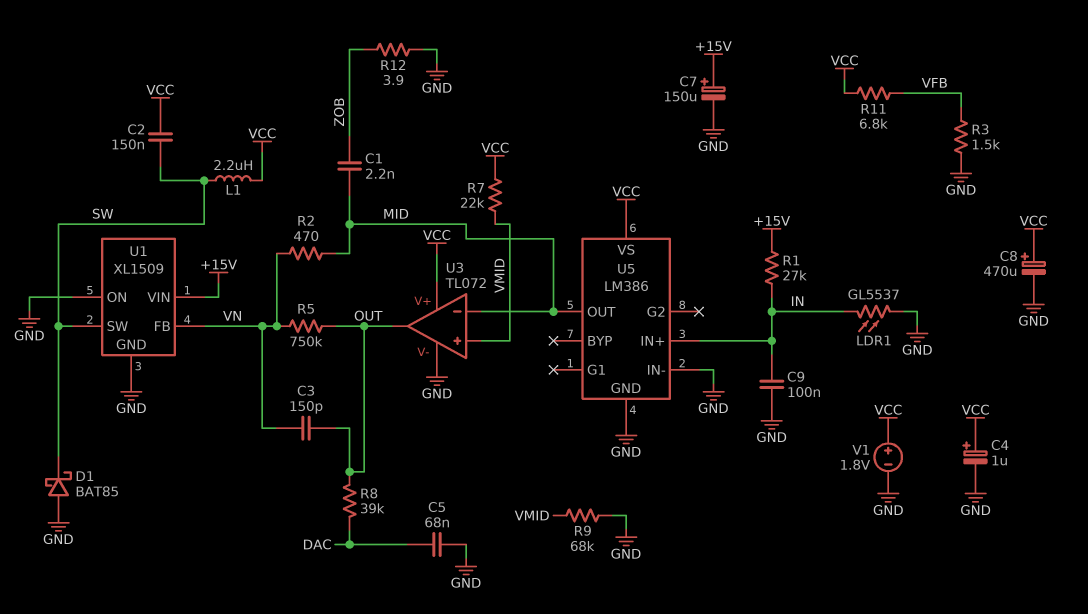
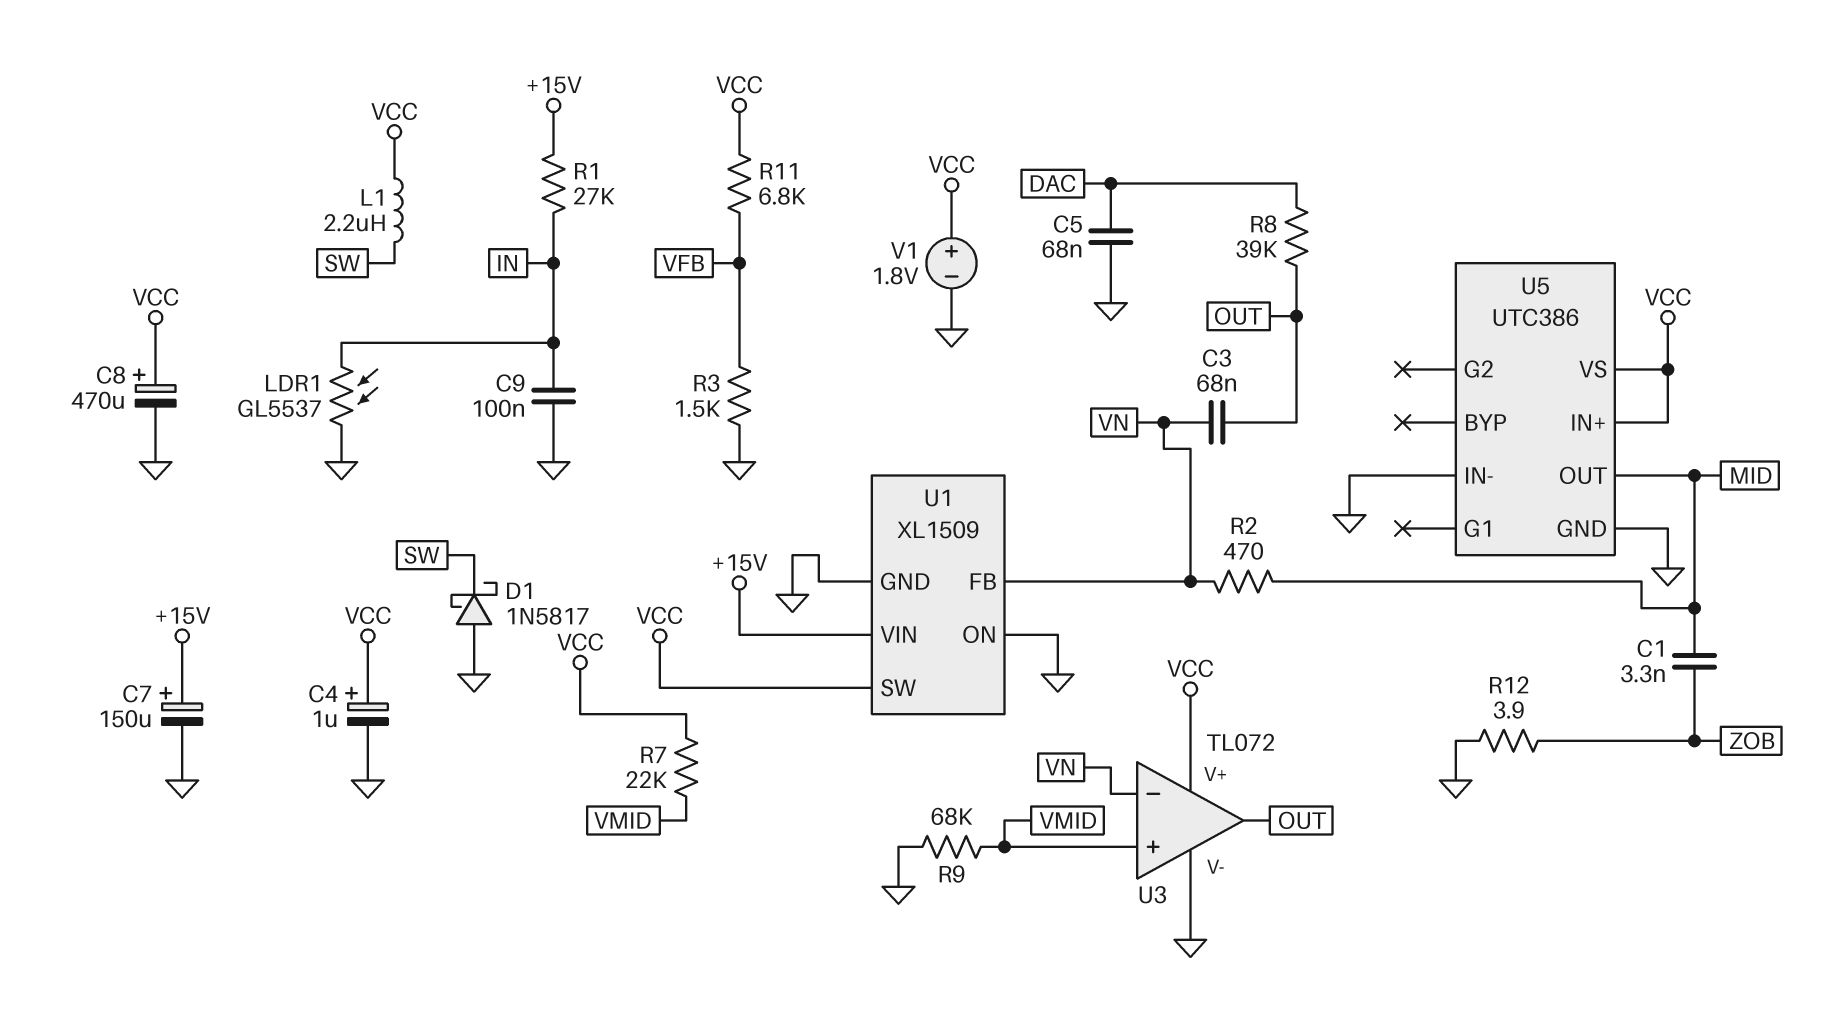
C1: 2.2nF (MID, ZOB) -> 3.3nF (MID, ZOB)
C2: 150nF (SW, VCC) -> none
C3: 150pF (OUT, VN) -> 68nF (OUT, VN)
D1: schottky BAT85 (A GND, K SW) -> schottky 1N5817 (A GND, K SW)
R5: 750k (OUT, VN) -> none
U1 pin SW: SW -> VCC
U3 pin in-: MID -> VN
U5: LM386 -> UTC386
U5 pin IN+: IN -> VCC

